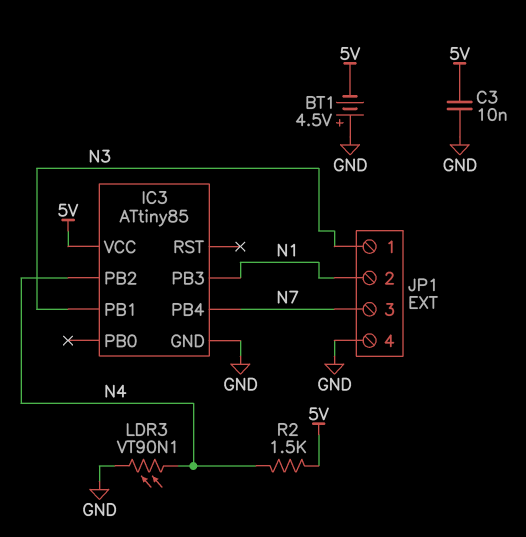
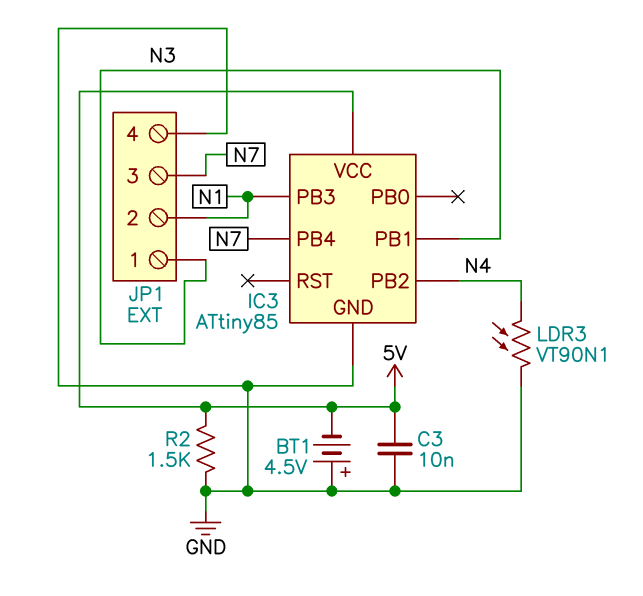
R2: 1.5k (5V, N4) -> 1.5k (5V, GND)

